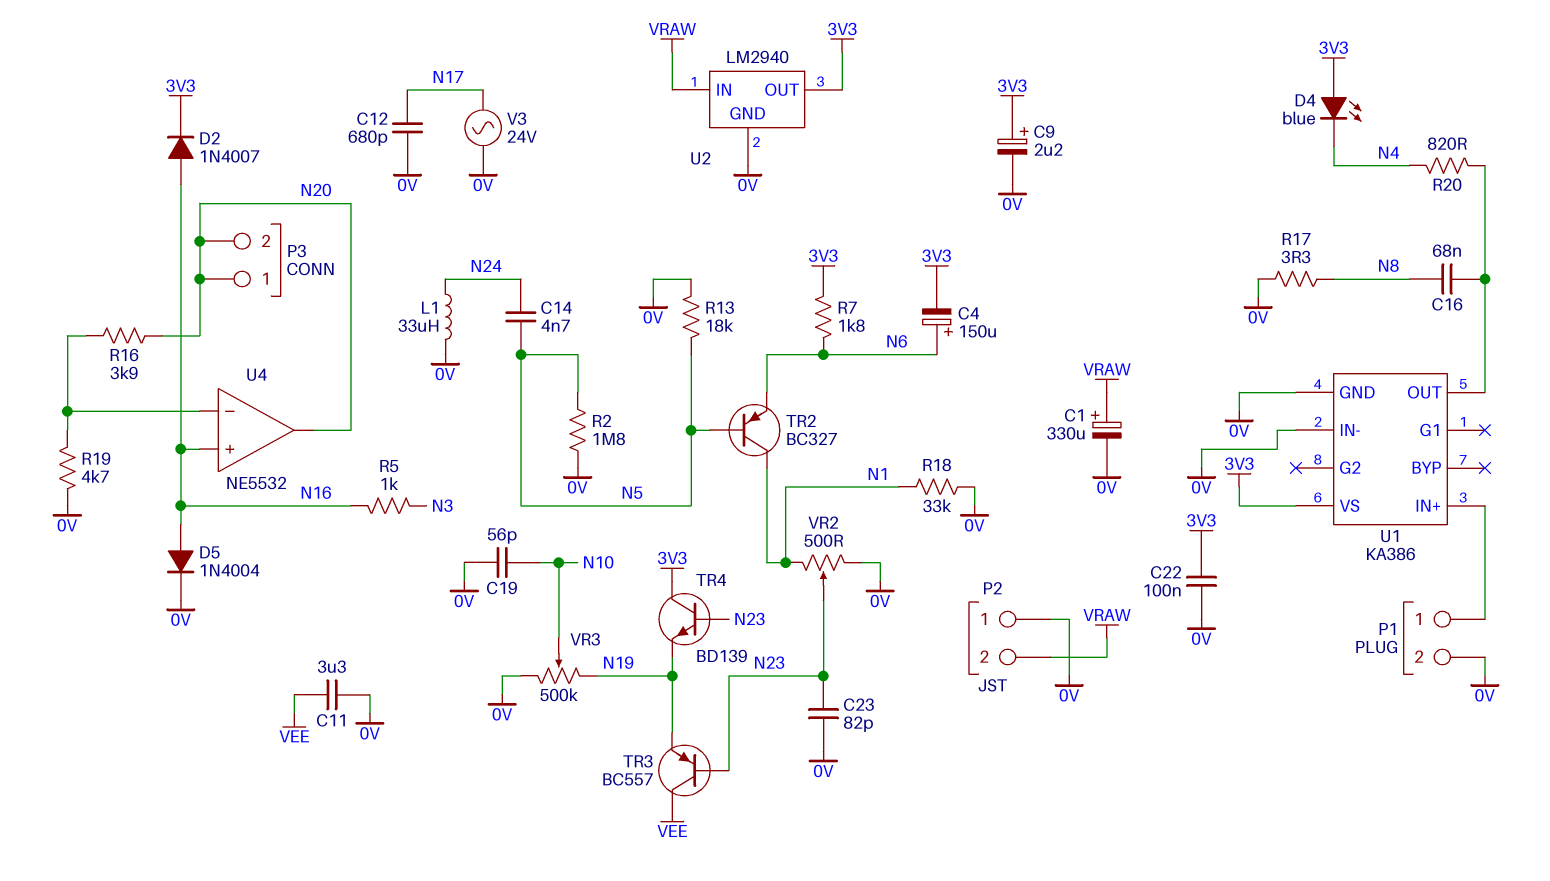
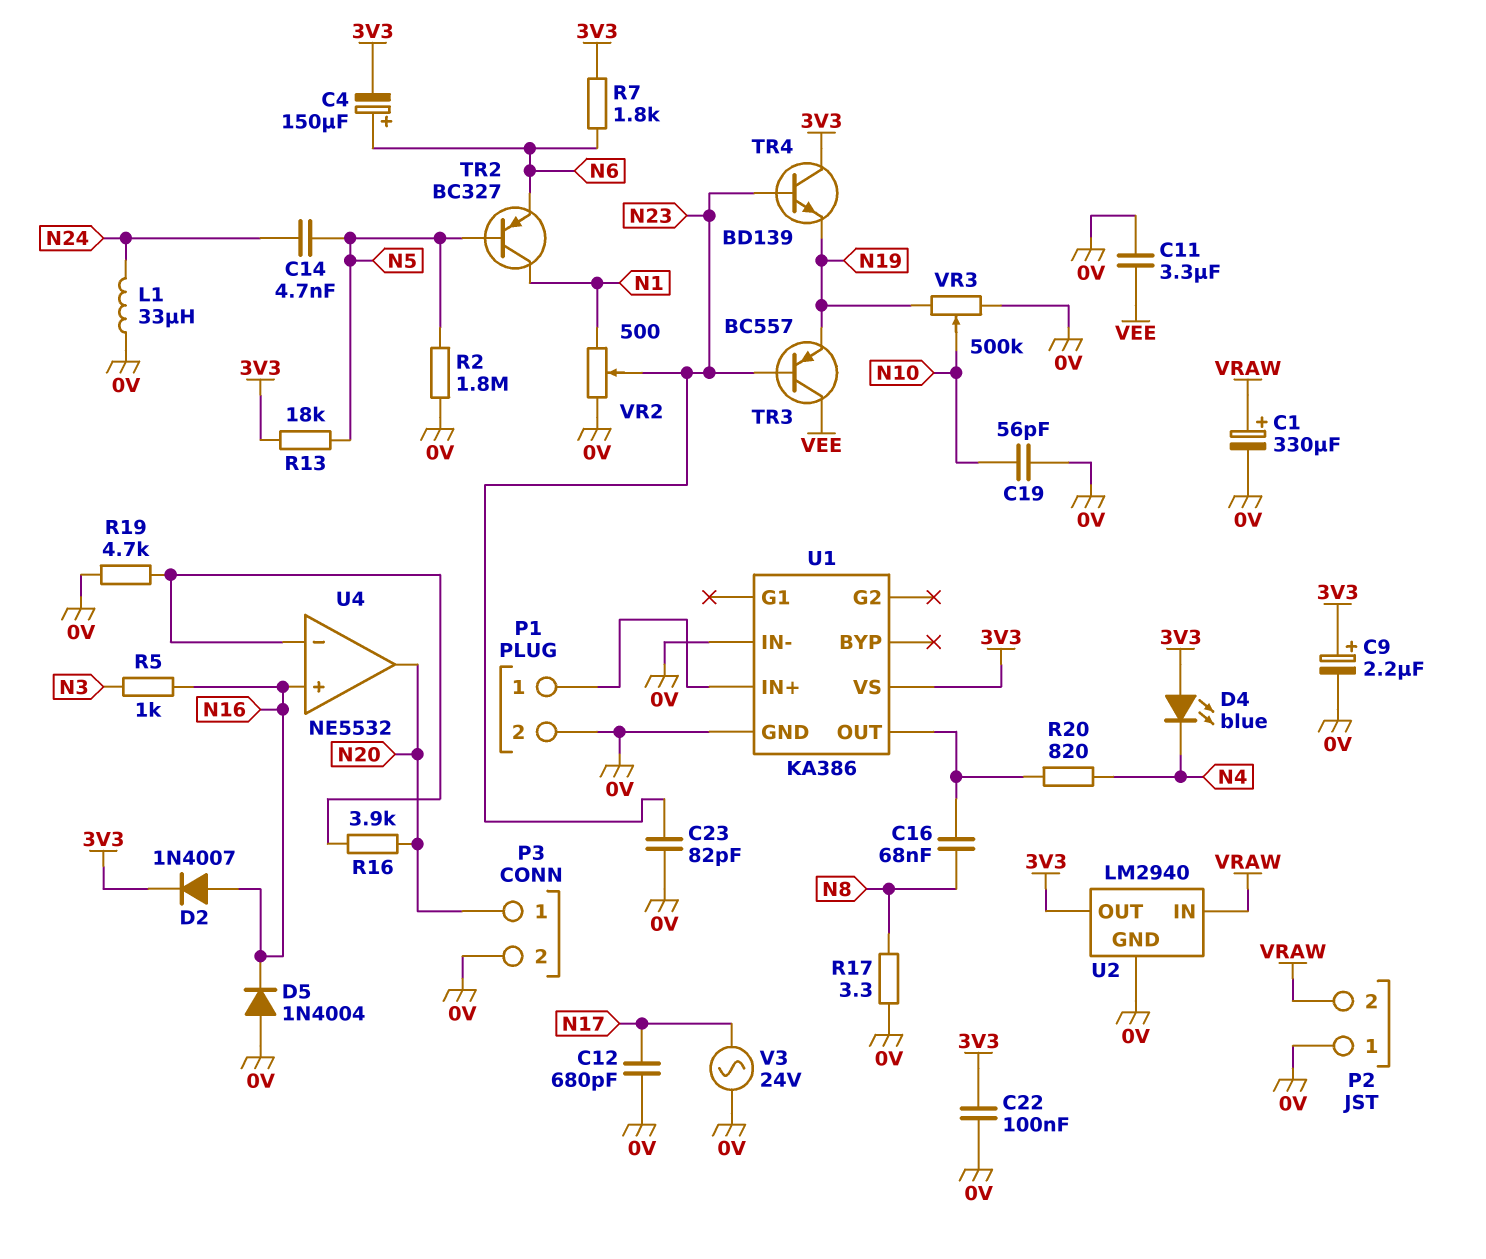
D5: diode 1N4004 (A N16, K 0V) -> diode 1N4004 (A 0V, K N16)
P3 pin 2: N20 -> 0V
R13: 18k (0V, N5) -> 18k (3V3, N5)
R18: 33k (0V, N1) -> none

